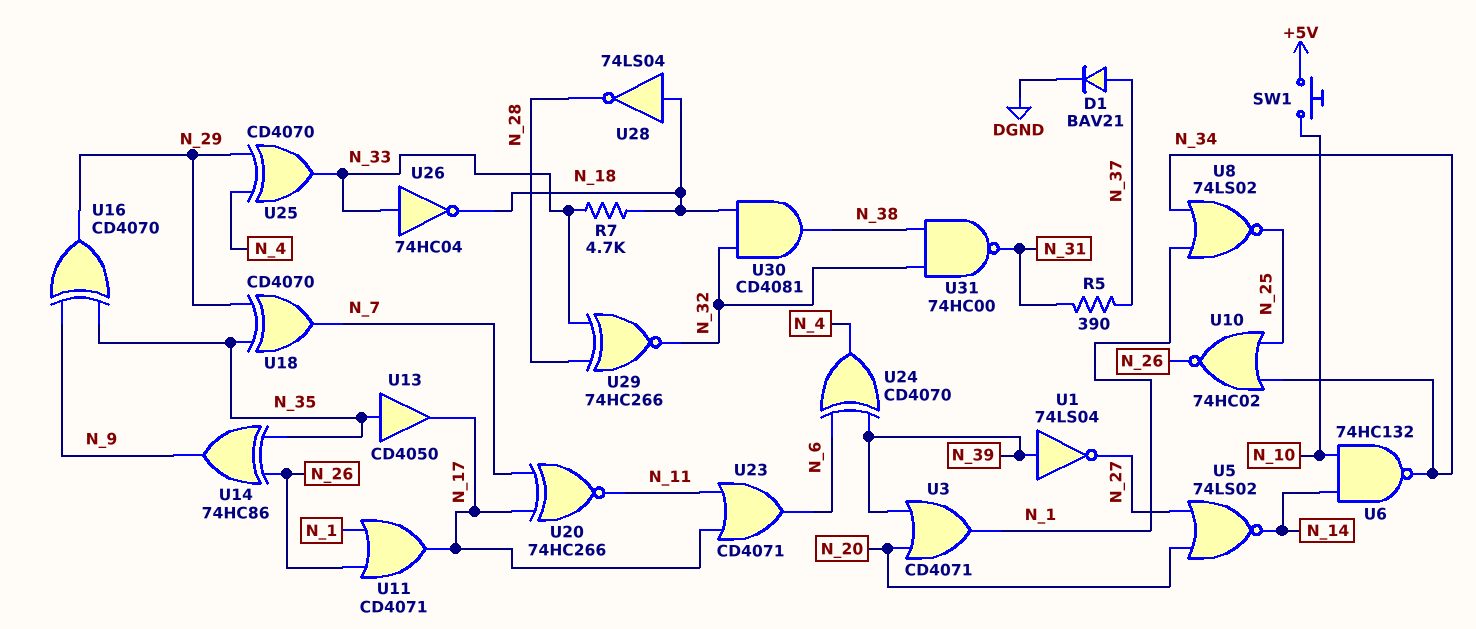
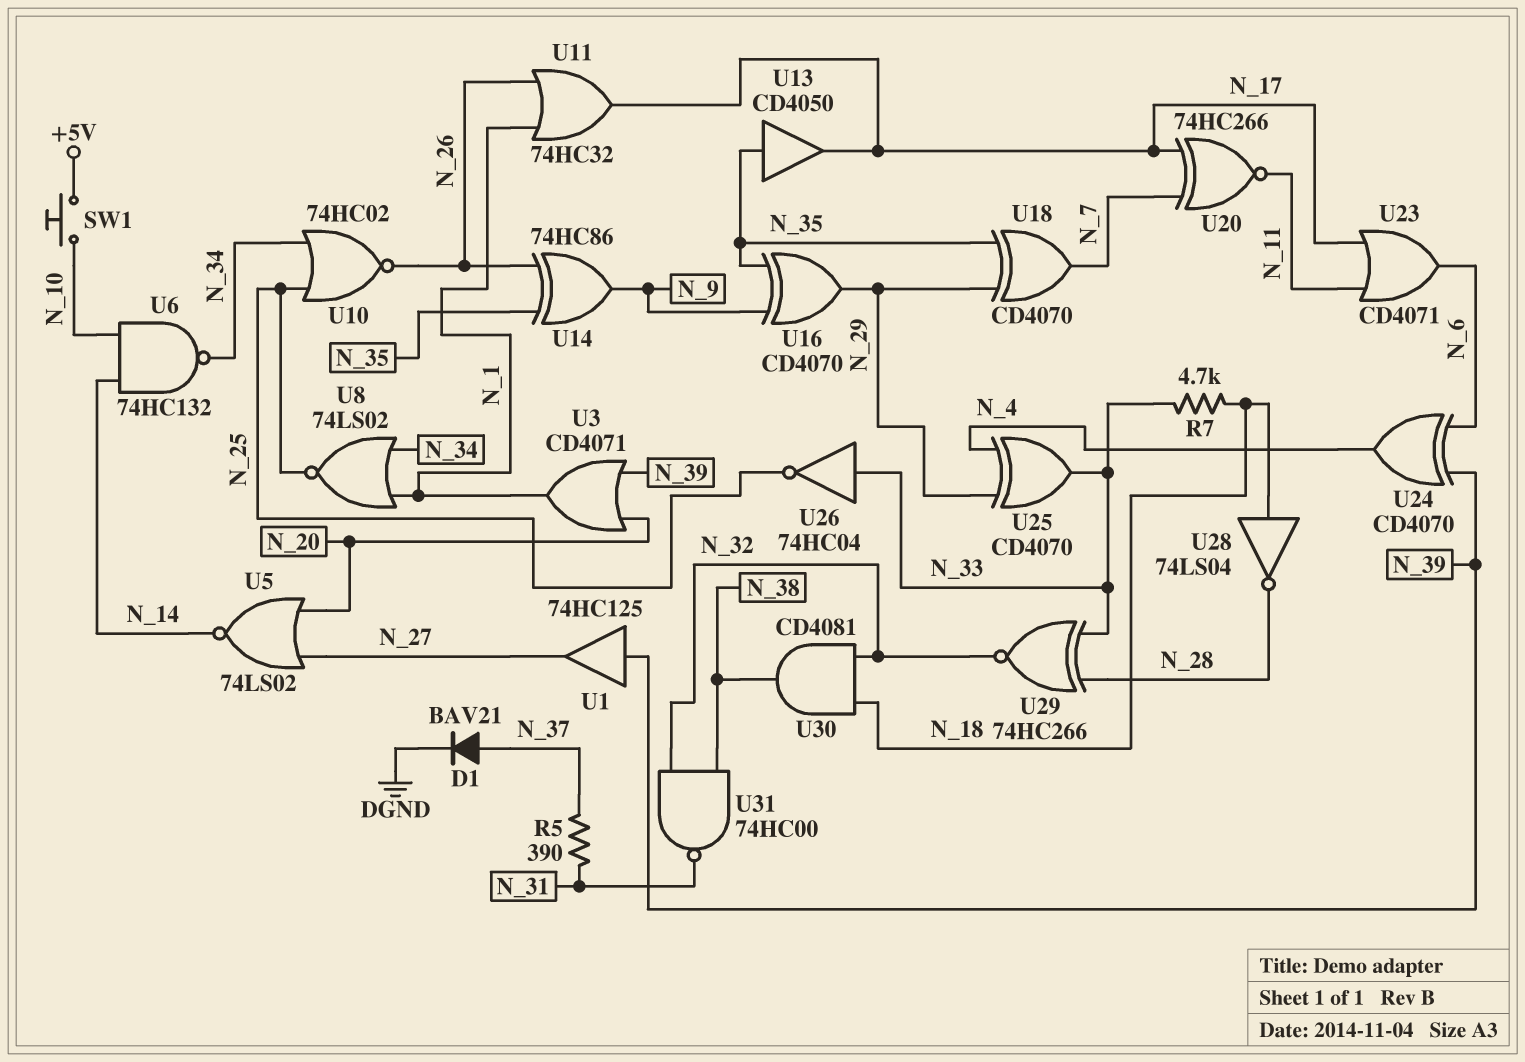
U1: NOT 74LS04 (in N_39, out N_27) -> buffer 74HC125 (in N_39, out N_27)
U11: OR CD4071 (in N_1, in N_26, out N_17) -> OR 74HC32 (in N_1, in N_26, out N_17)
U26: NOT 74HC04 (in N_33, out N_18) -> NOT 74HC04 (in N_33, out N_25)

